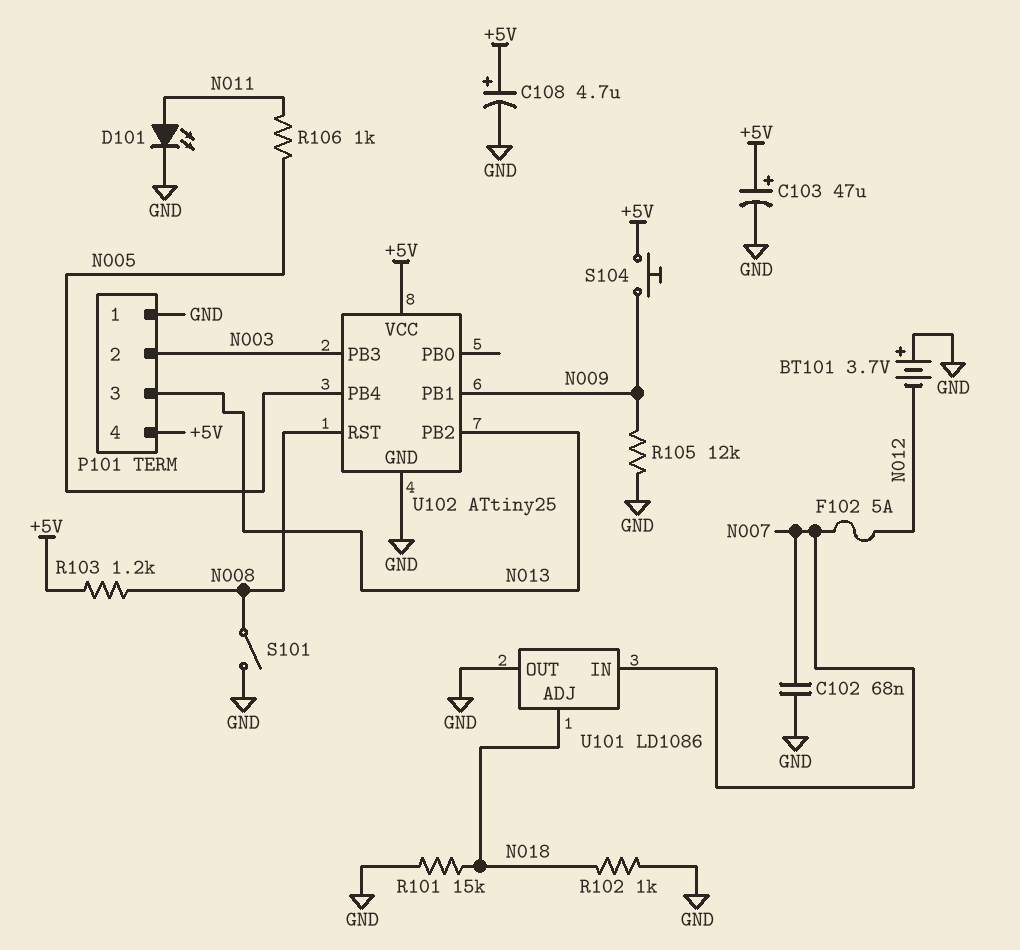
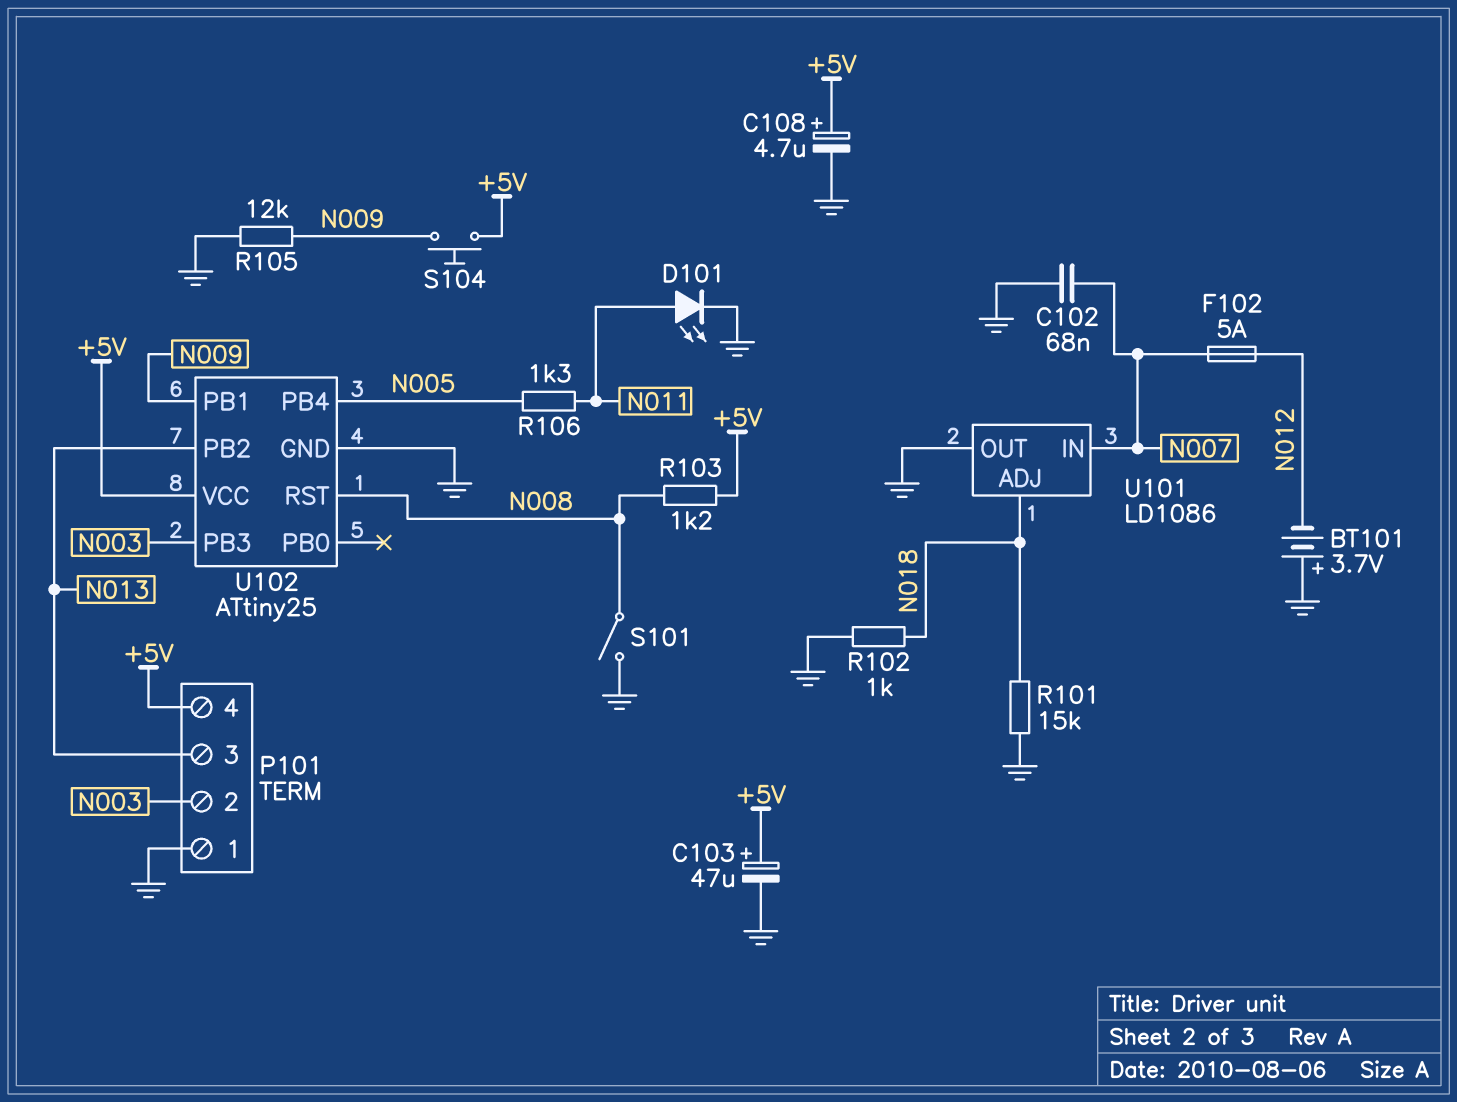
R106: 1k (N005, N011) -> 1.3k (N005, N011)

